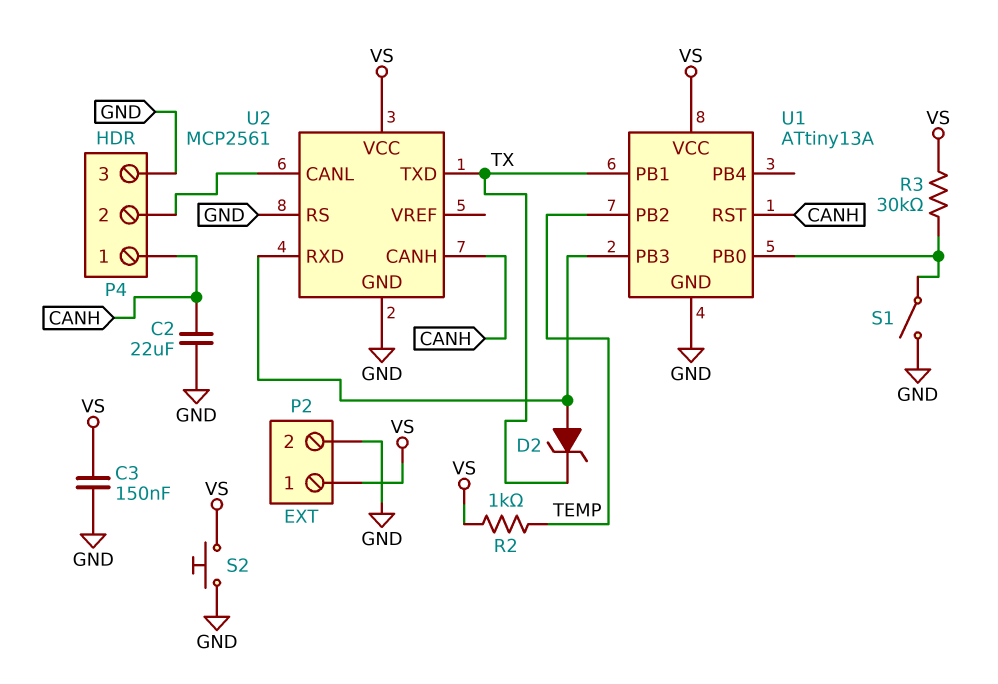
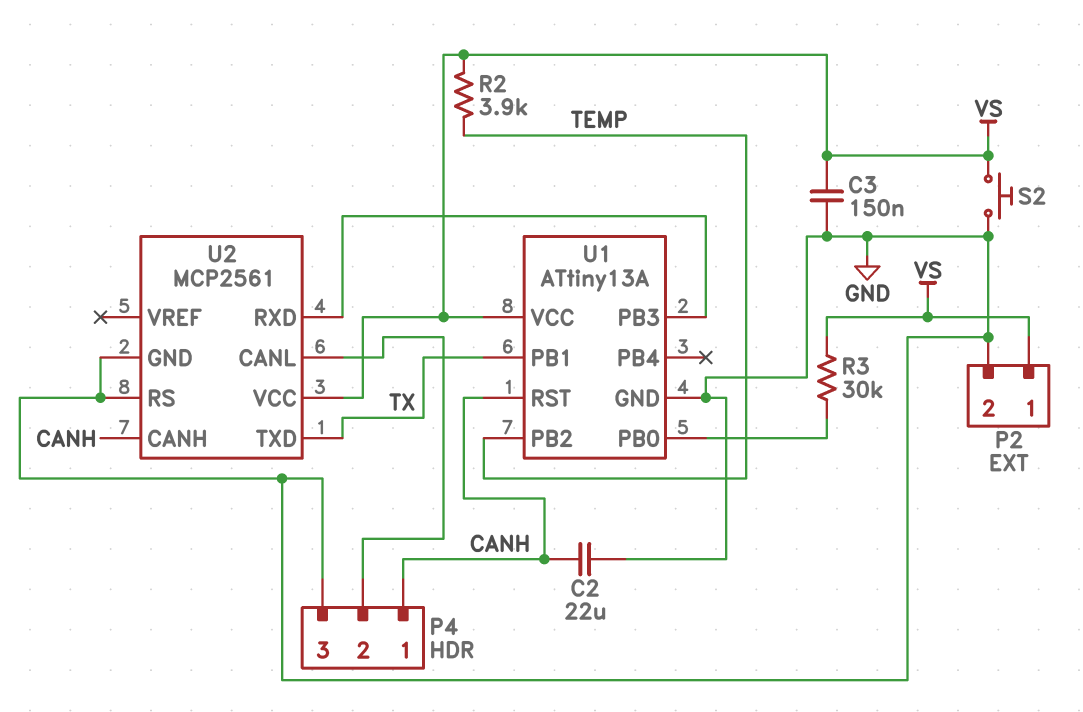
D2: zener (A U1/PB3, K TX) -> none
R2: 1k (TEMP, VS) -> 3.9k (TEMP, VS)
S1: switch (GND, U1/PB0) -> none

